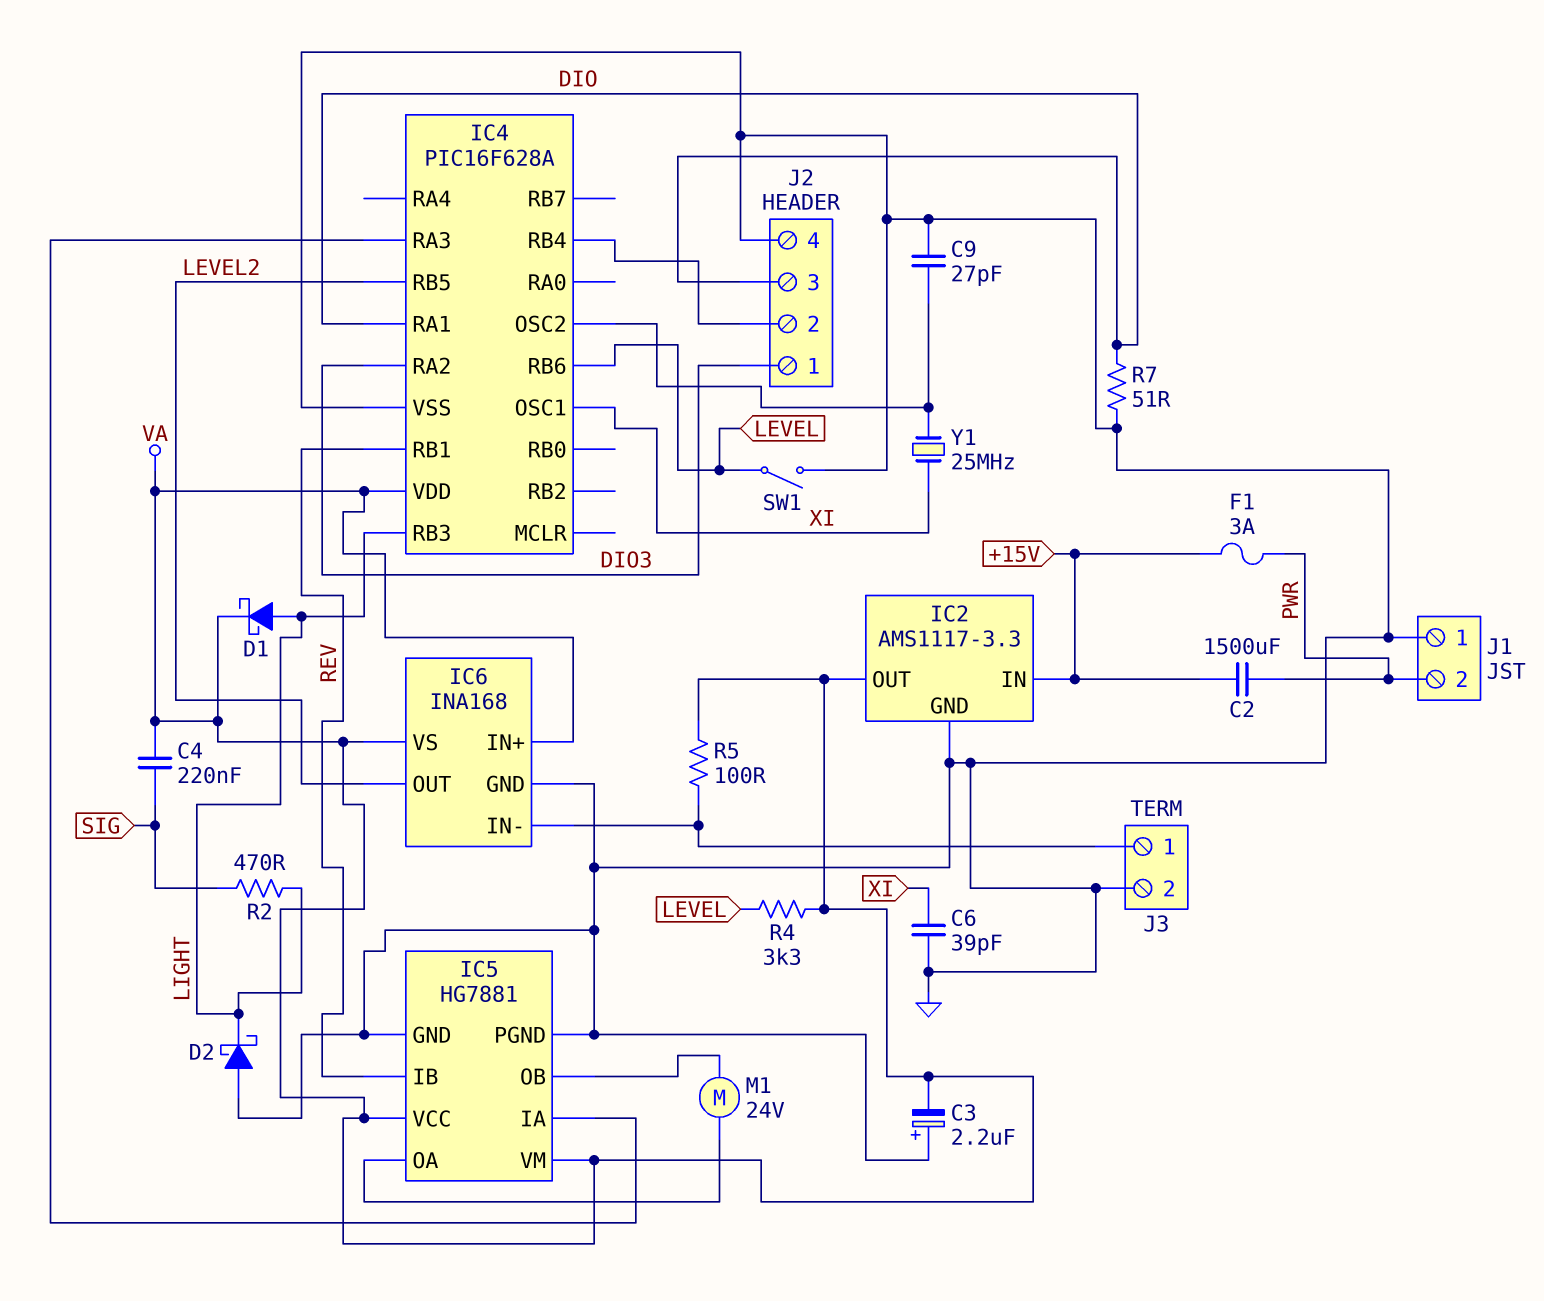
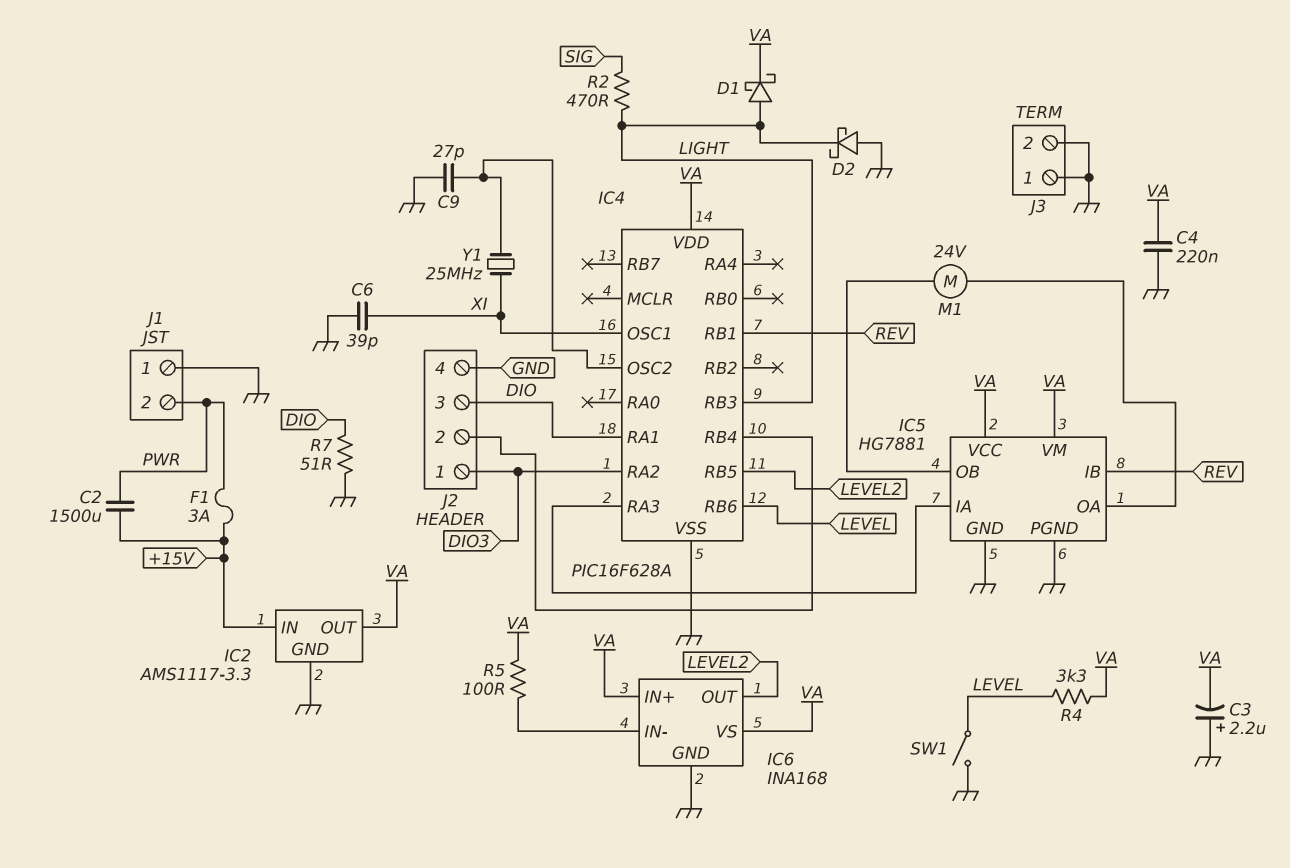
C4: 220nF (SIG, VA) -> 220nF (GND, VA)
J3 pin 1: IC6/IN- -> GND

